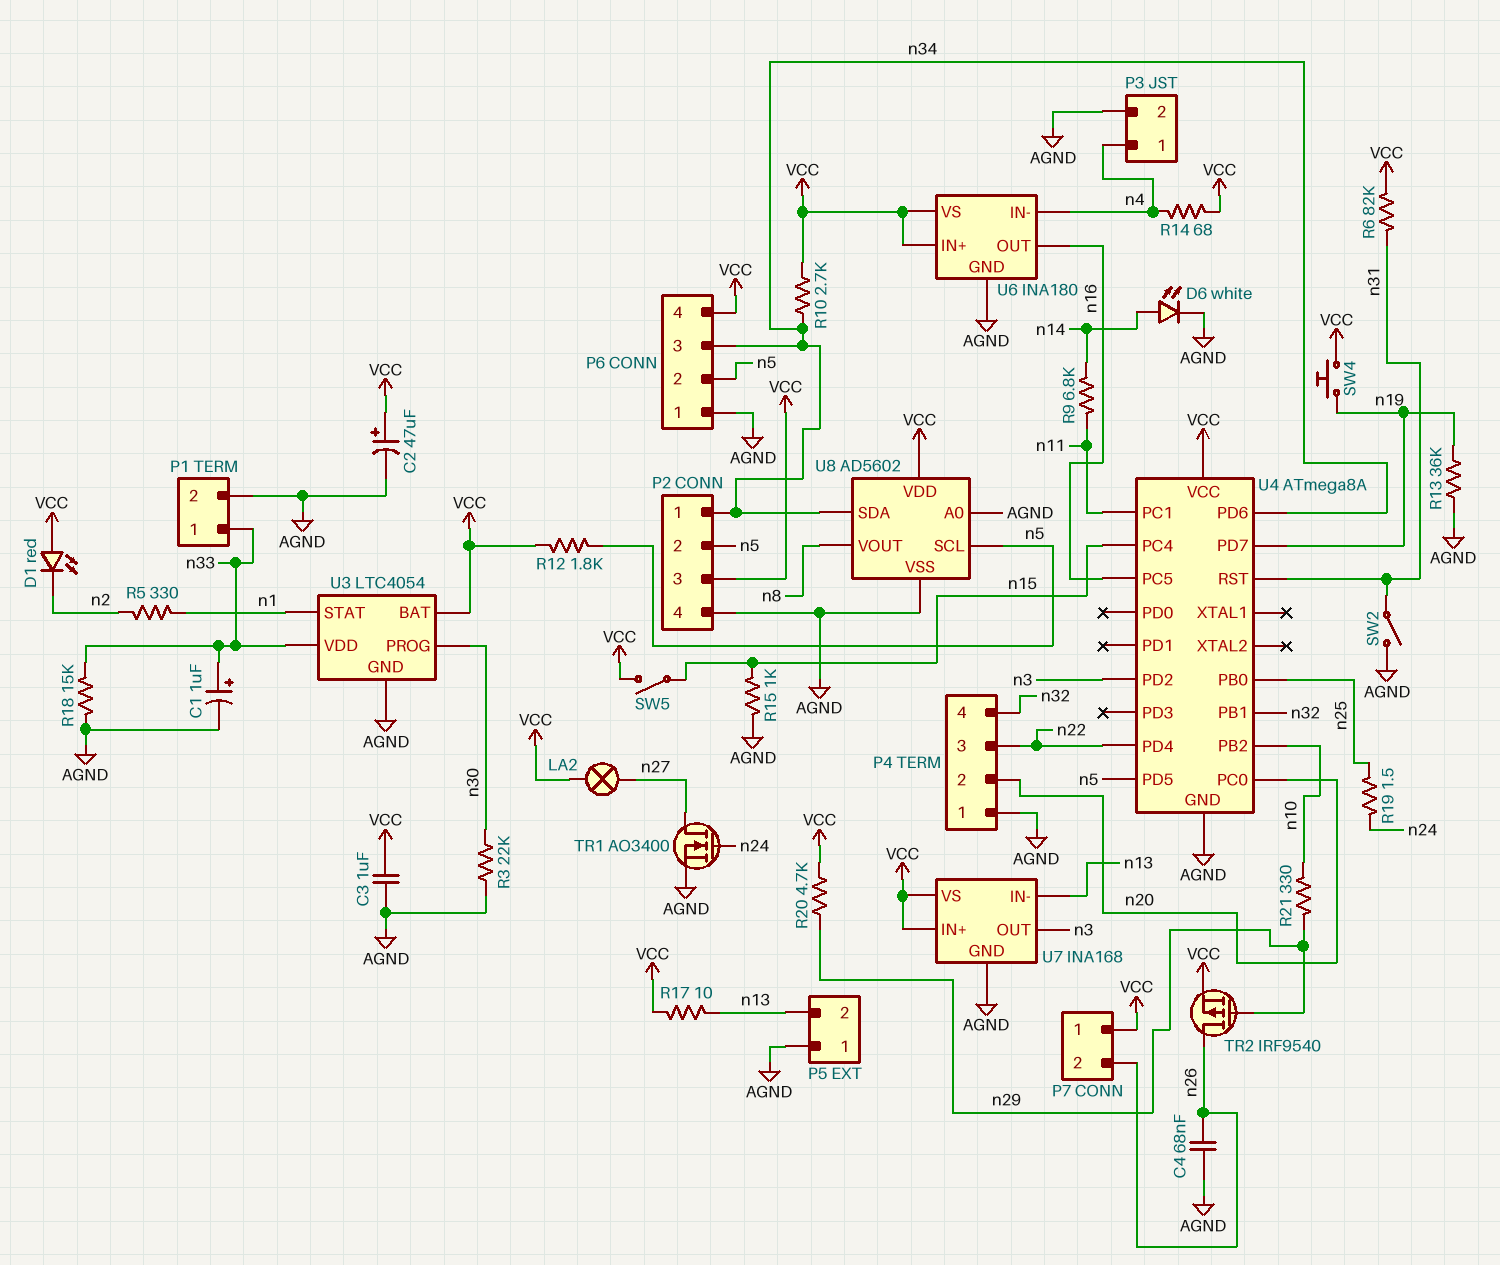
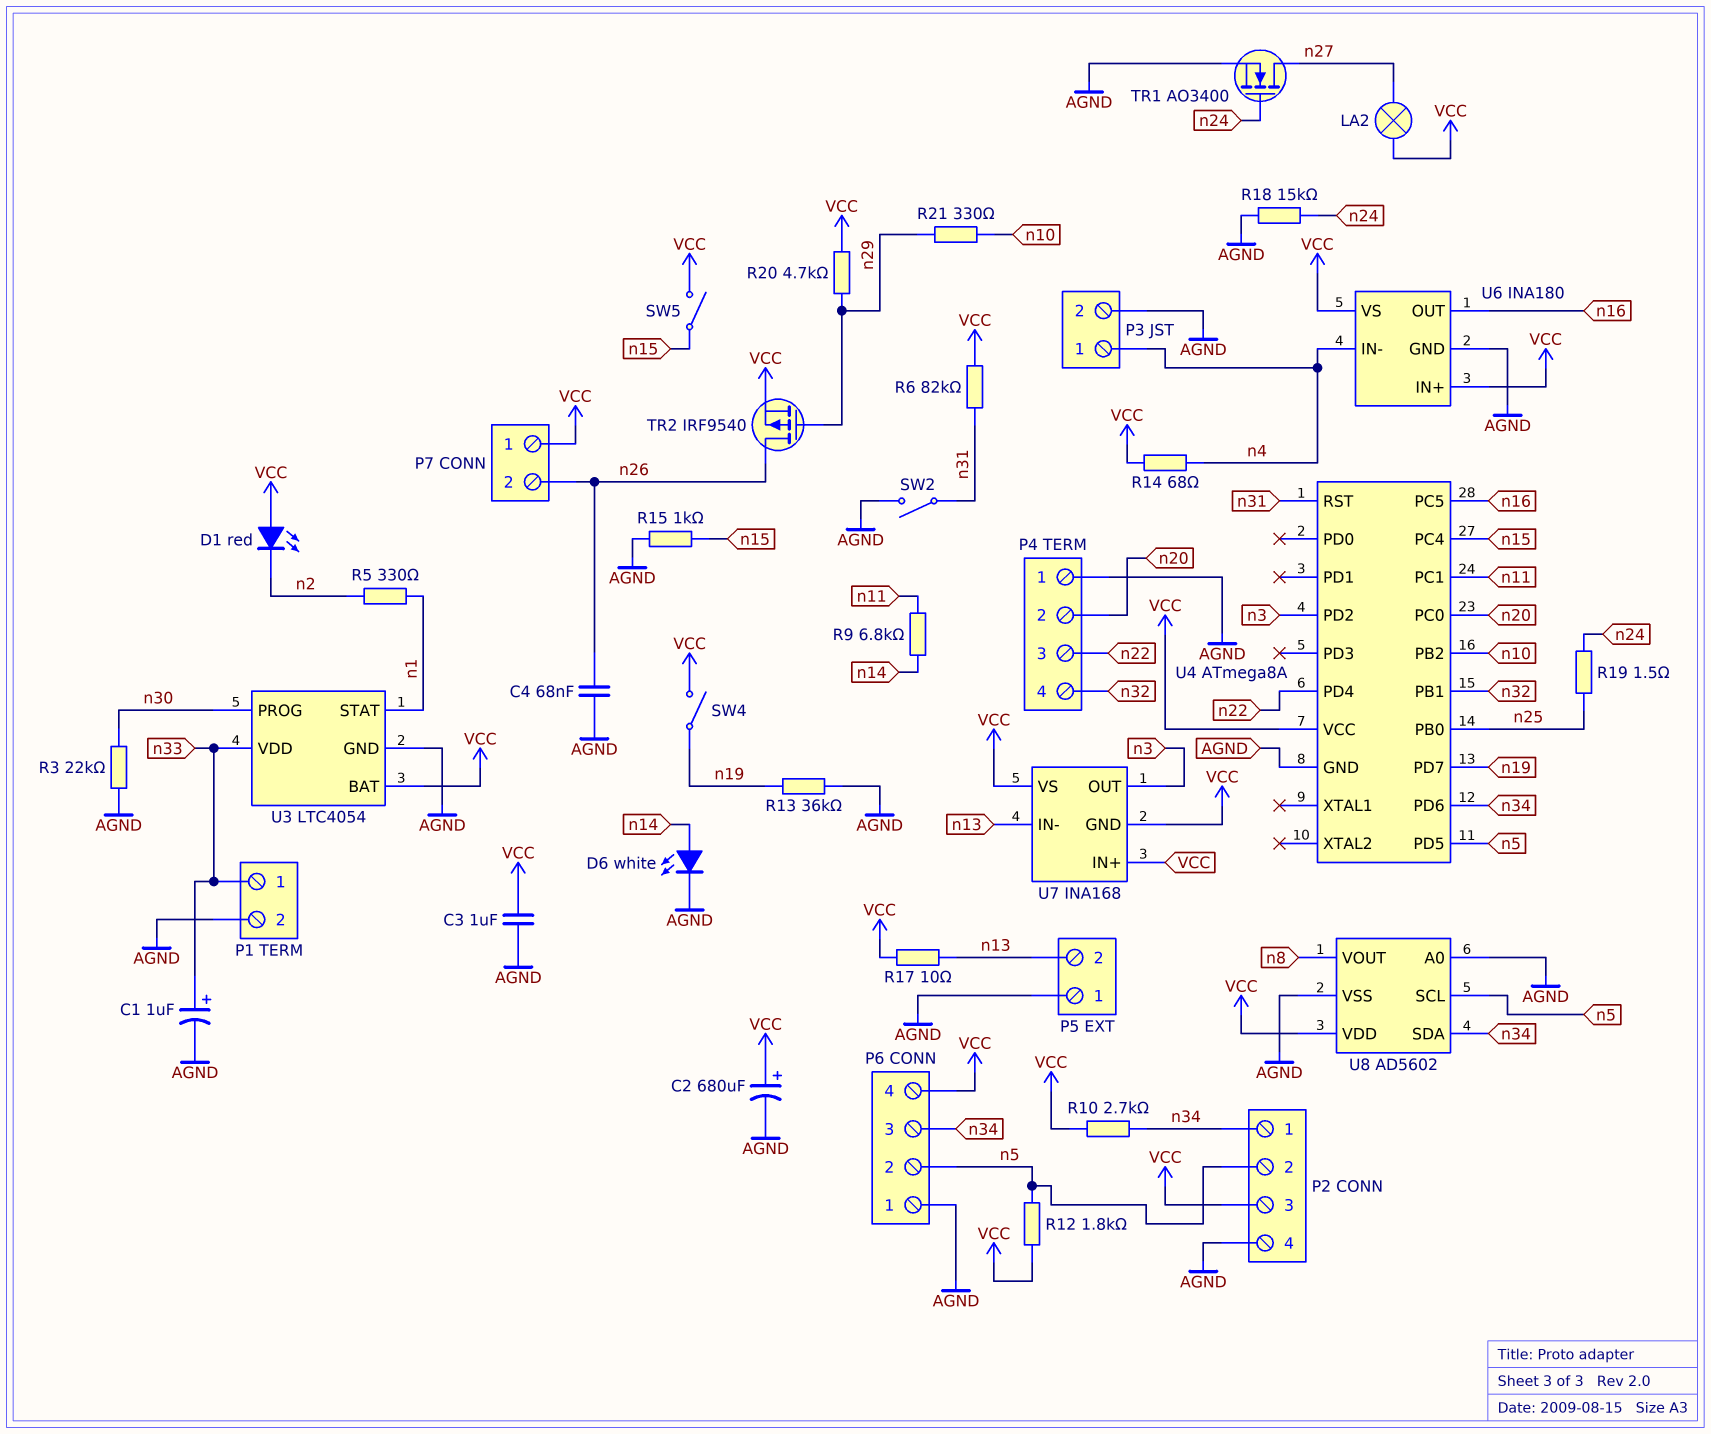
C2: 47uF (plus VCC, minus AGND) -> 680uF (plus VCC, minus AGND)
R18: 15k (AGND, n33) -> 15k (AGND, n24)
SW4: button (VCC, n19) -> switch (VCC, n19)
U7 pin GND: AGND -> VCC

